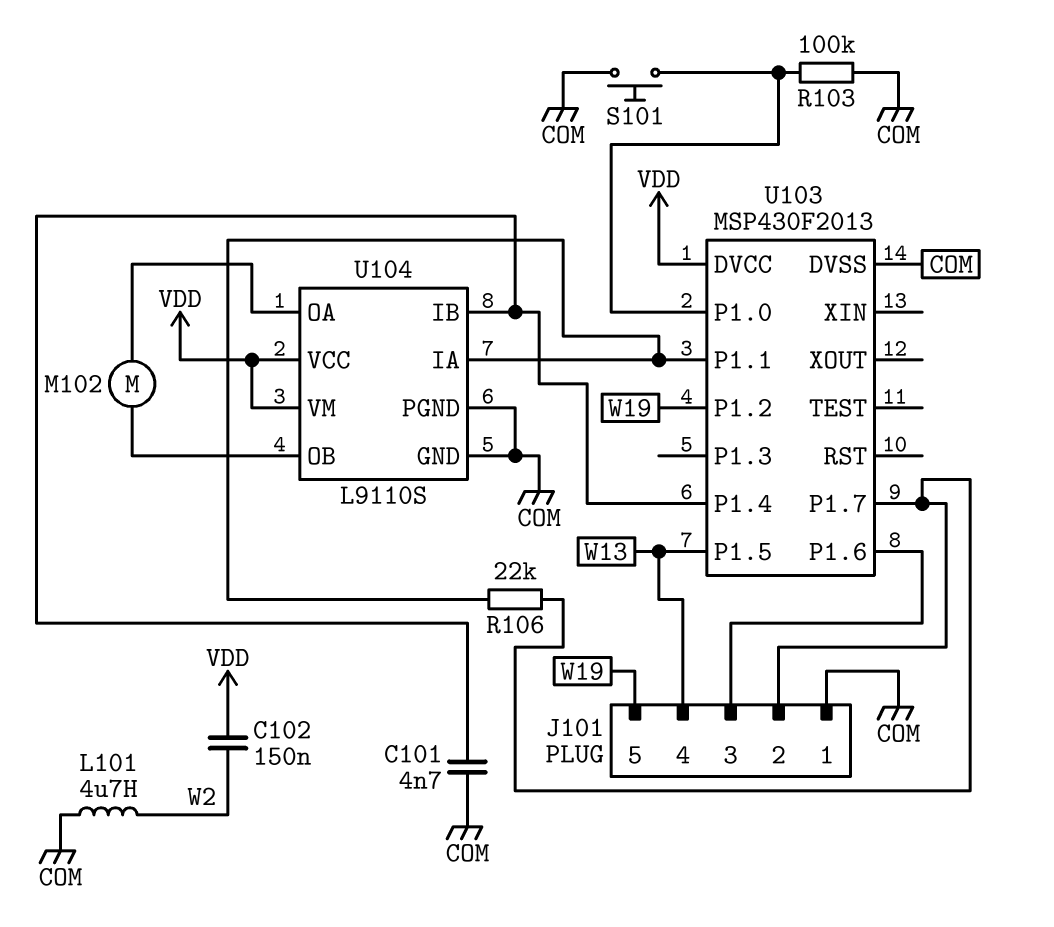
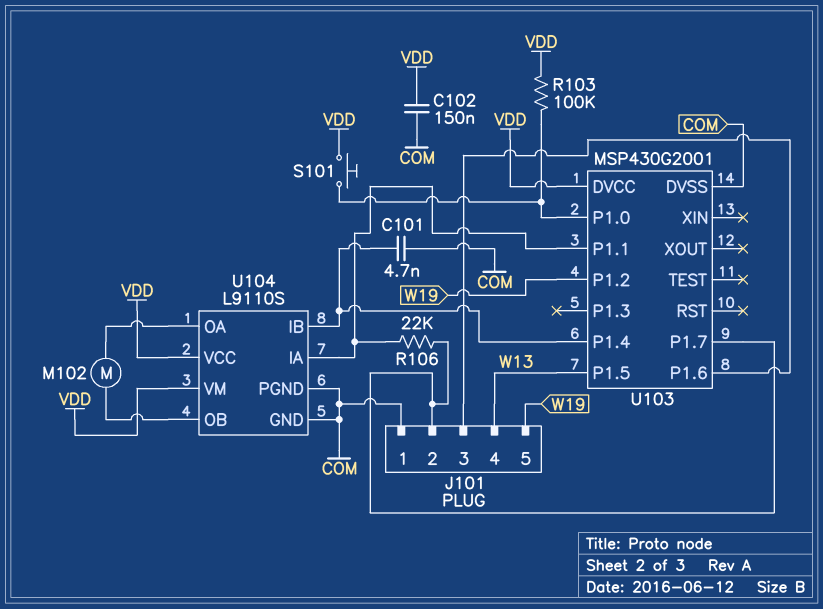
C102: 150nF (VDD, W2) -> 150nF (COM, VDD)
L101: 4.7uH (COM, W2) -> none
R103: 100k (COM, U103/P1.0) -> 100k (U103/P1.0, VDD)
S101: button (COM, U103/P1.0) -> button (U103/P1.0, VDD)
U103: MSP430F2013 -> MSP430G2001

